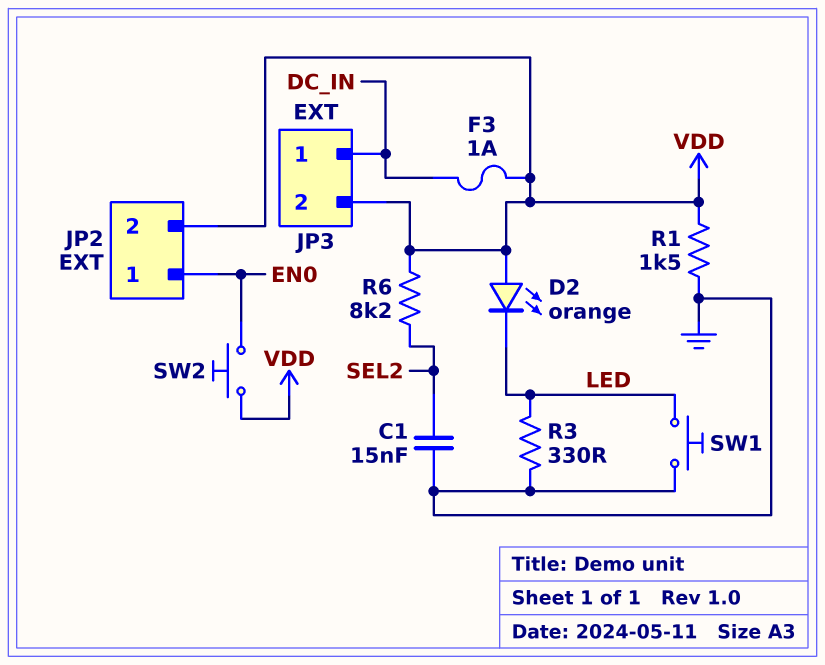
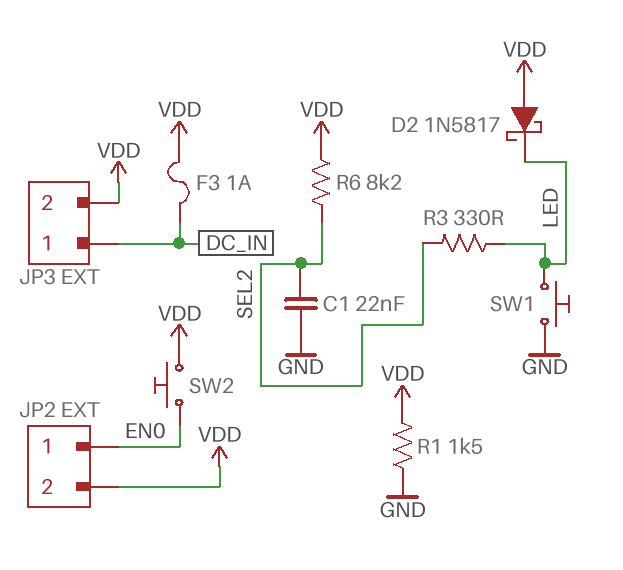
C1: 15nF (GND, SEL2) -> 22nF (GND, SEL2)
D2: LED orange (A VDD, K LED) -> schottky 1N5817 (A VDD, K LED)
R3: 330 (GND, LED) -> 330 (LED, SEL2)

